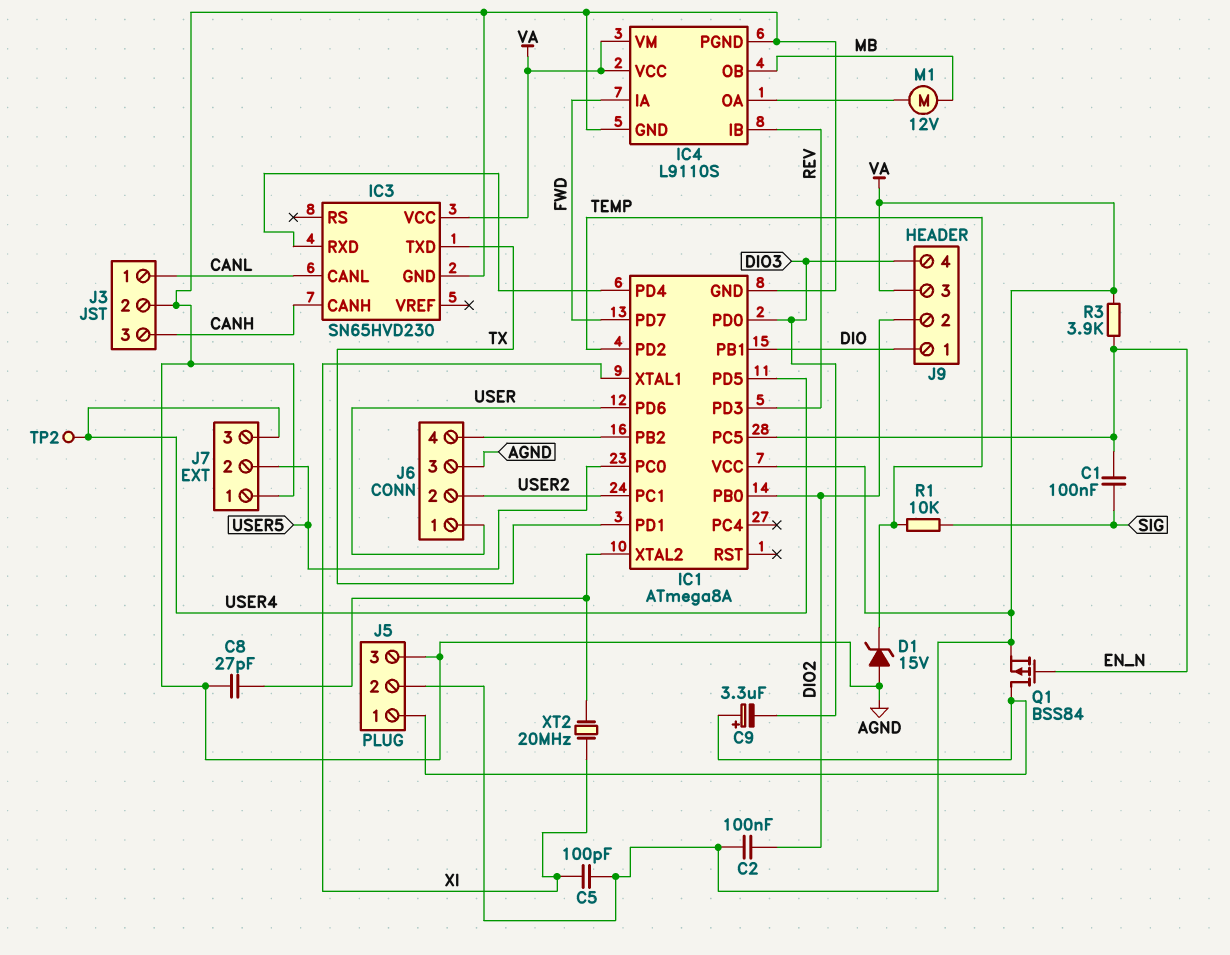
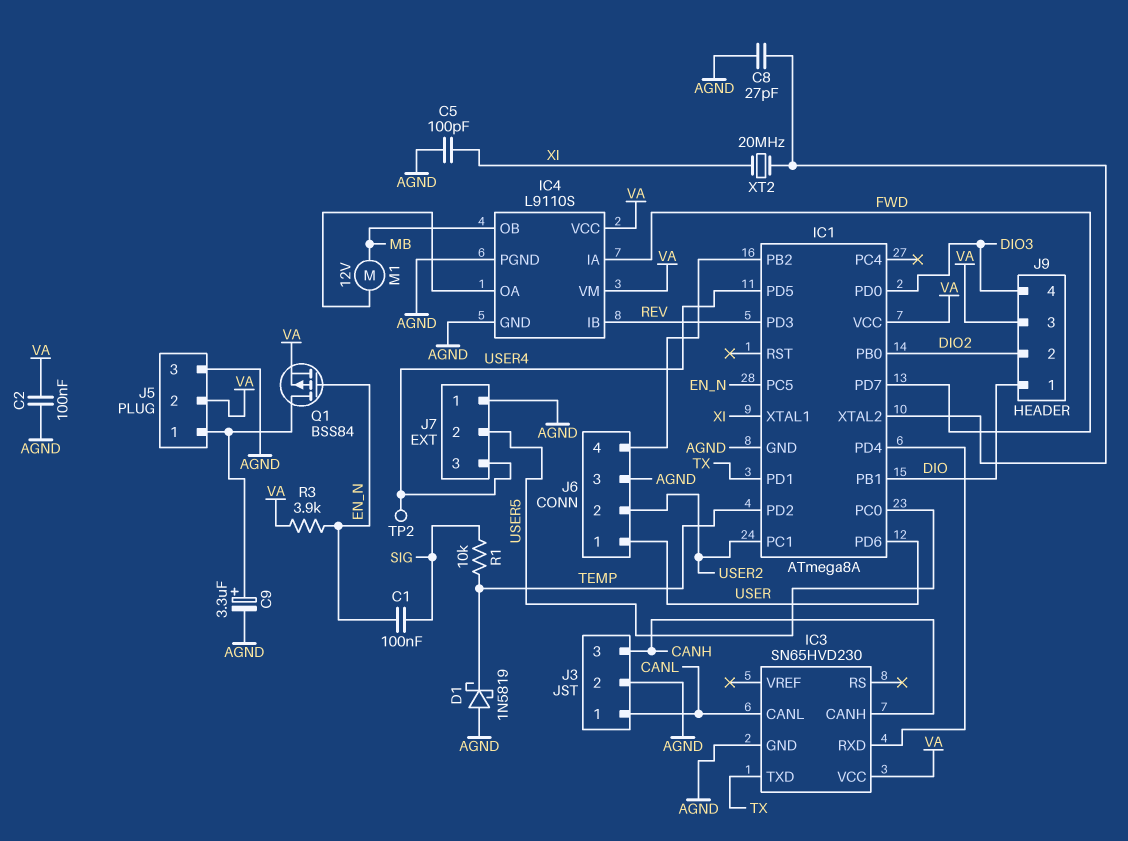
C2: 100nF (DIO2, VA) -> 100nF (AGND, VA)
C5: 100pF (VA, XI) -> 100pF (AGND, XI)
C9: 3.3uF (plus J5/1, minus DIO3) -> 3.3uF (plus J5/1, minus AGND)
D1: zener 15V (A AGND, K TEMP) -> schottky 1N5819 (A AGND, K TEMP)

